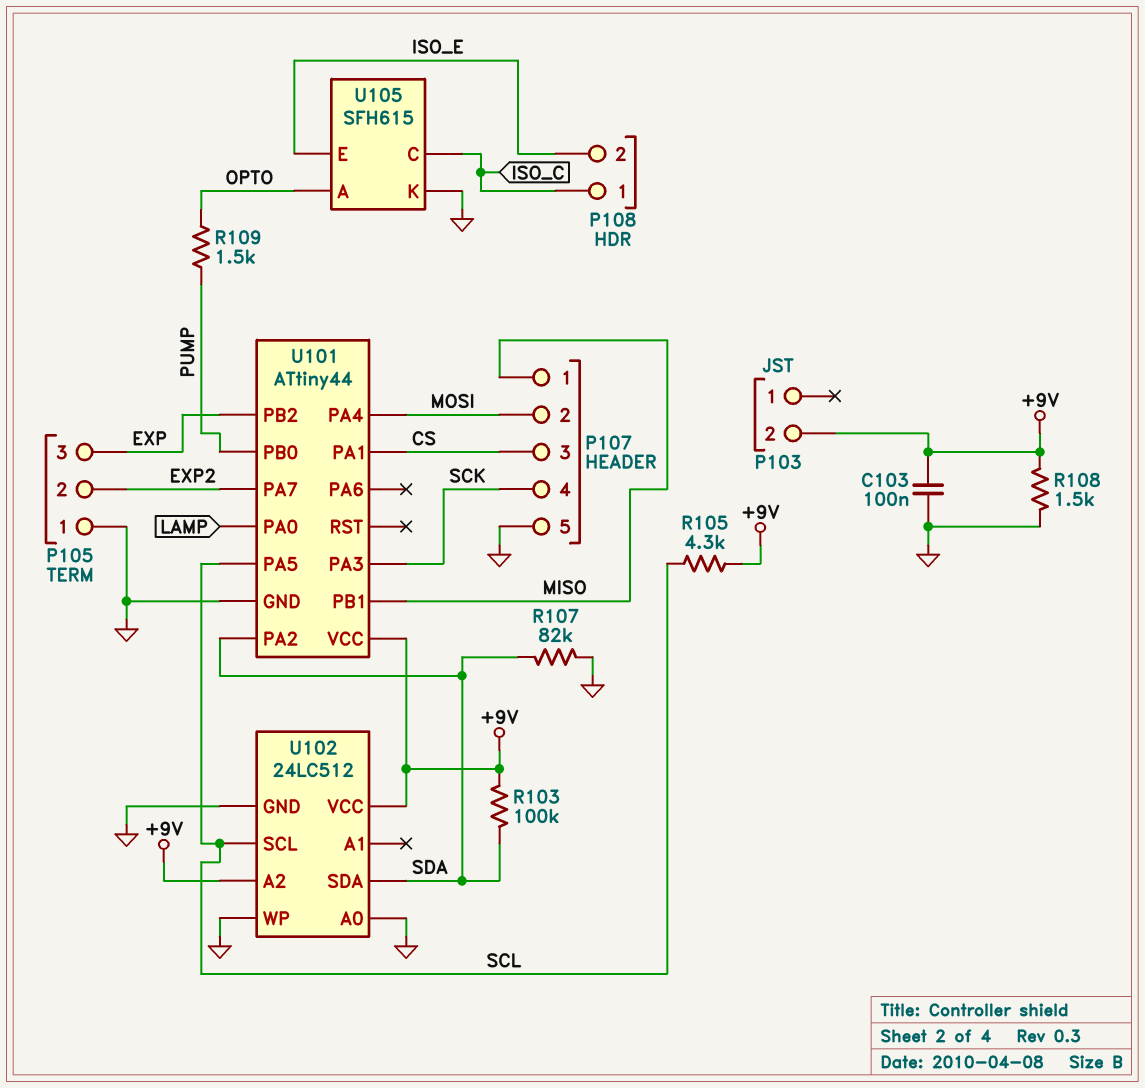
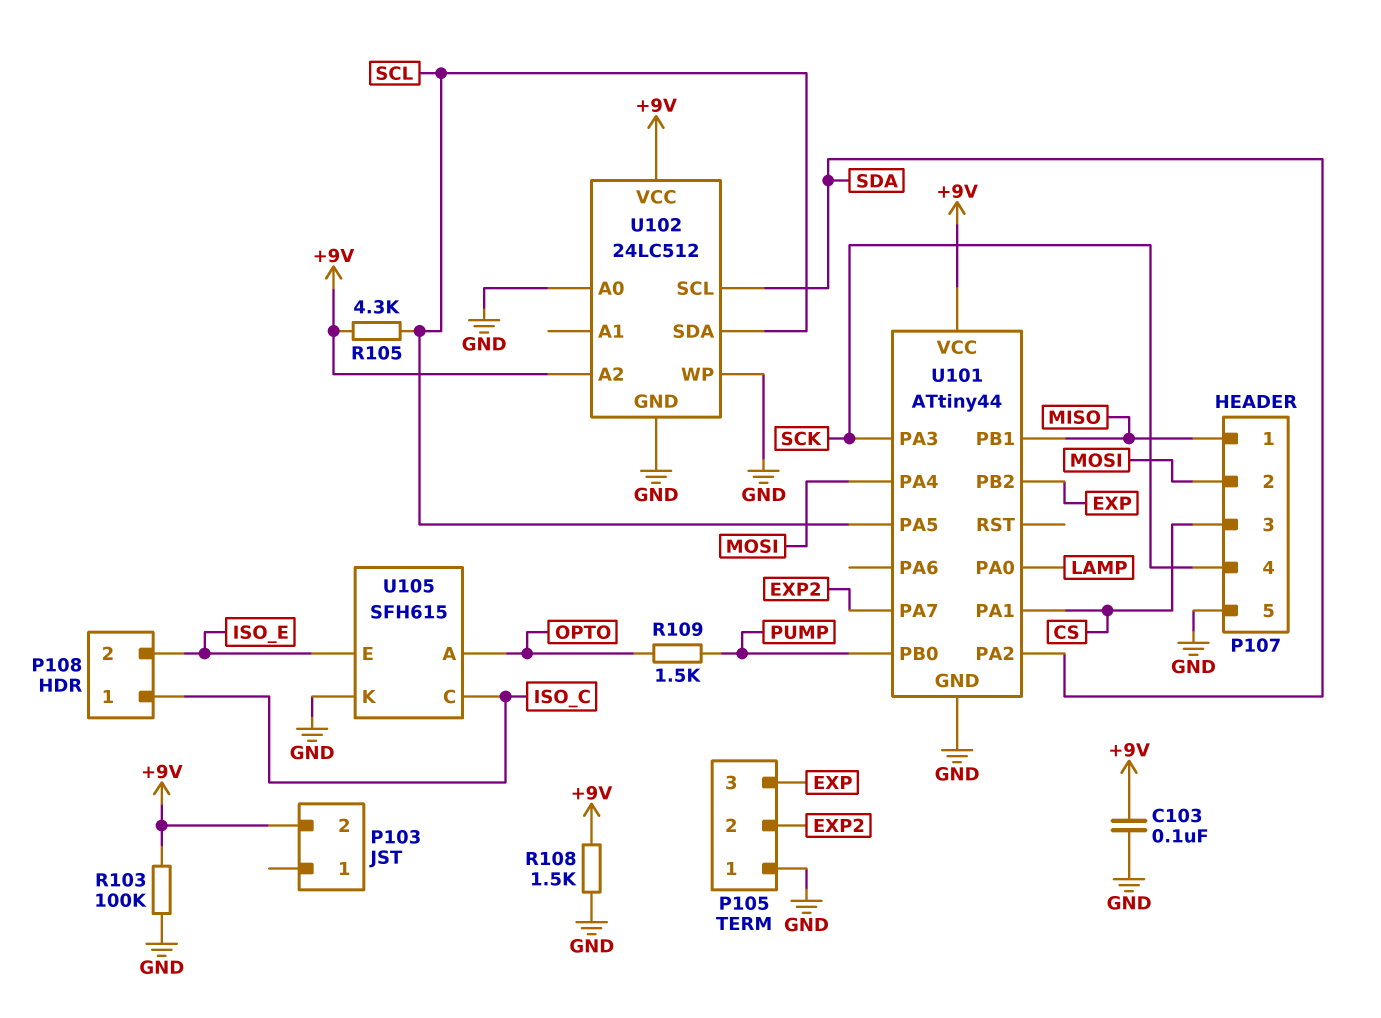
R103: 100k (+9V, SDA) -> 100k (+9V, GND)
R107: 82k (GND, SDA) -> none
U102 pin SCL: SCL -> SDA
U102 pin SDA: SDA -> SCL

